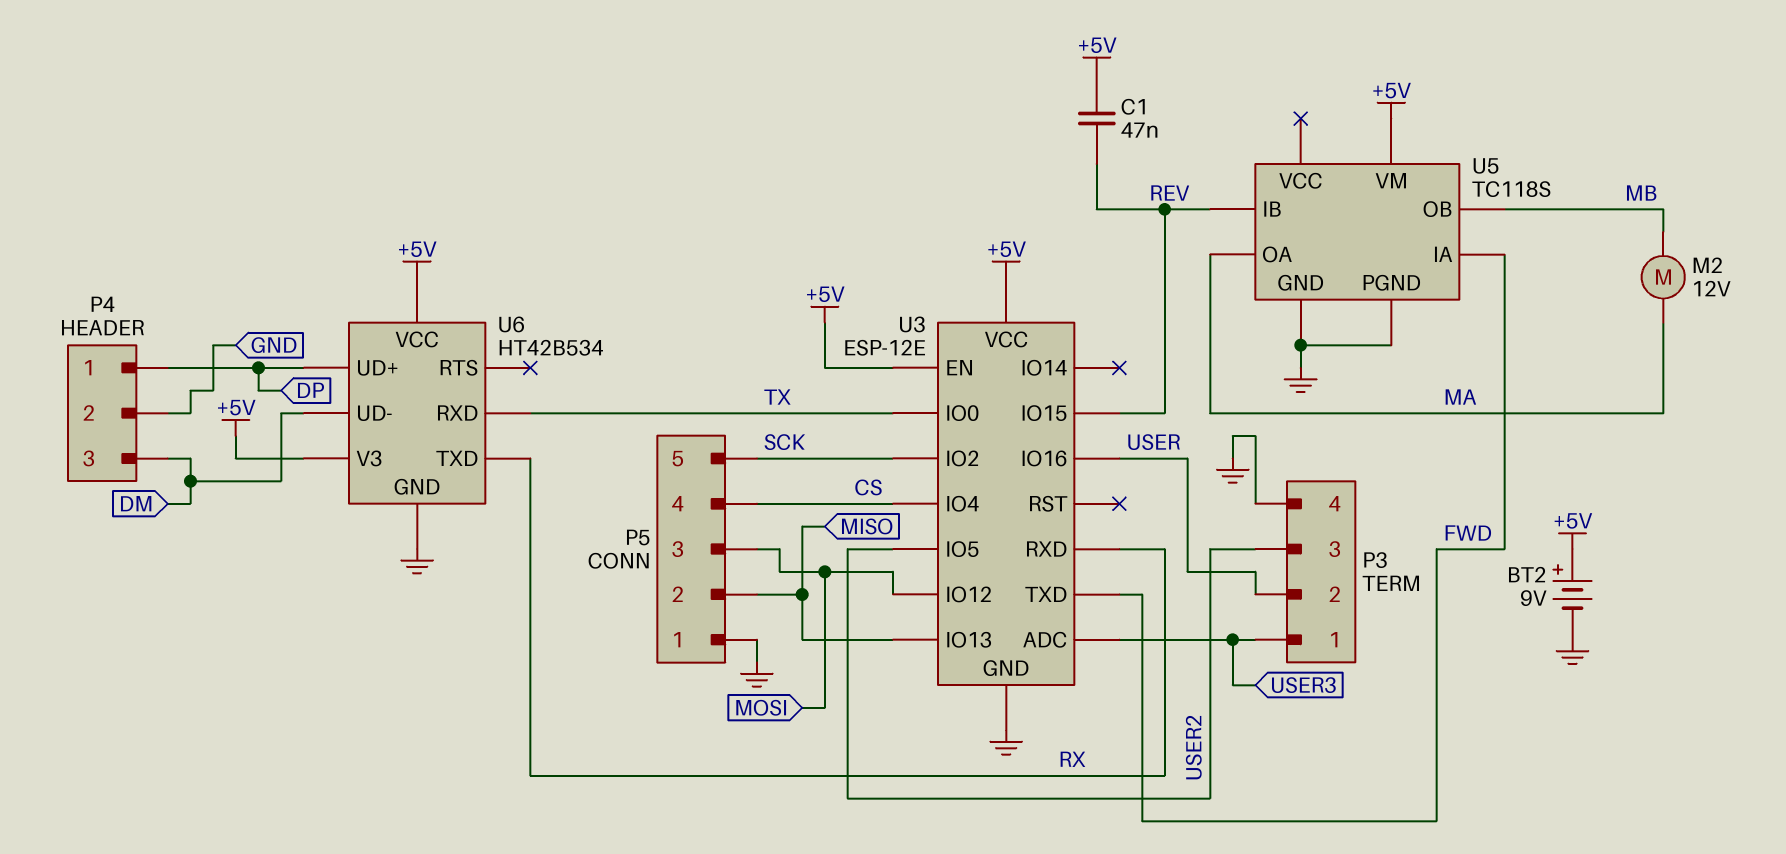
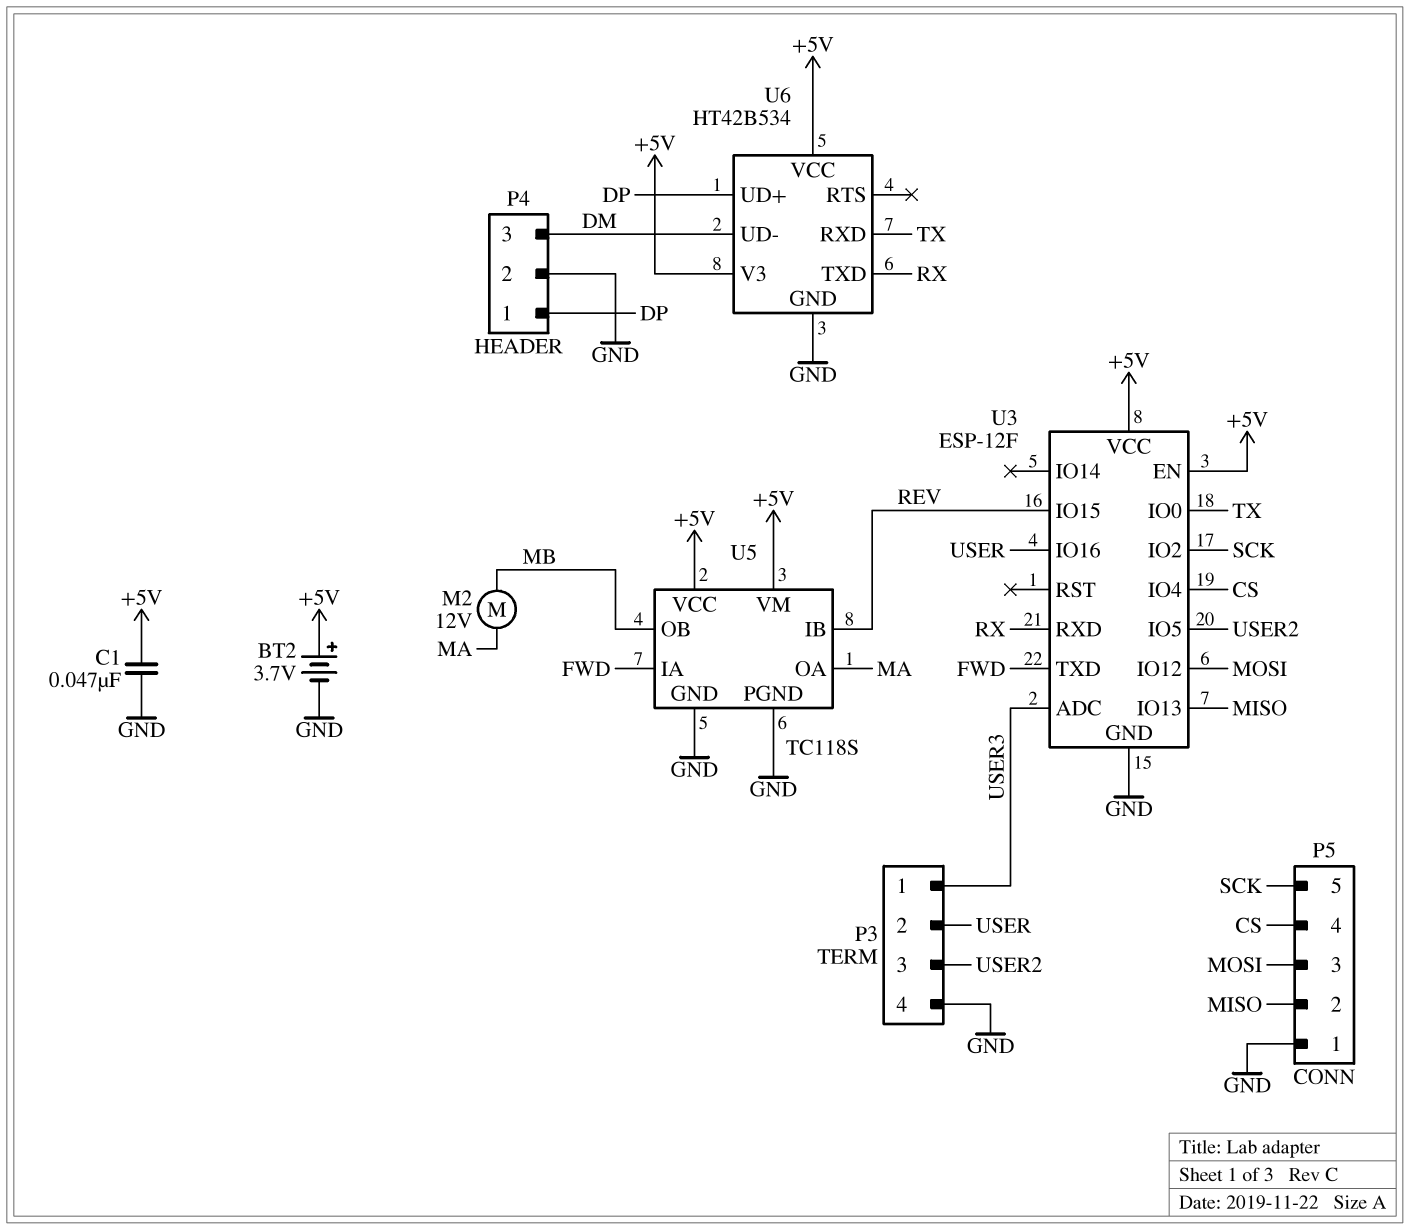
BT2: 9V (plus +5V, minus GND) -> 3.7V (plus +5V, minus GND)
C1: 47nF (+5V, REV) -> 47nF (+5V, GND)
U3: ESP-12E -> ESP-12F
U5 pin VCC: none -> +5V

